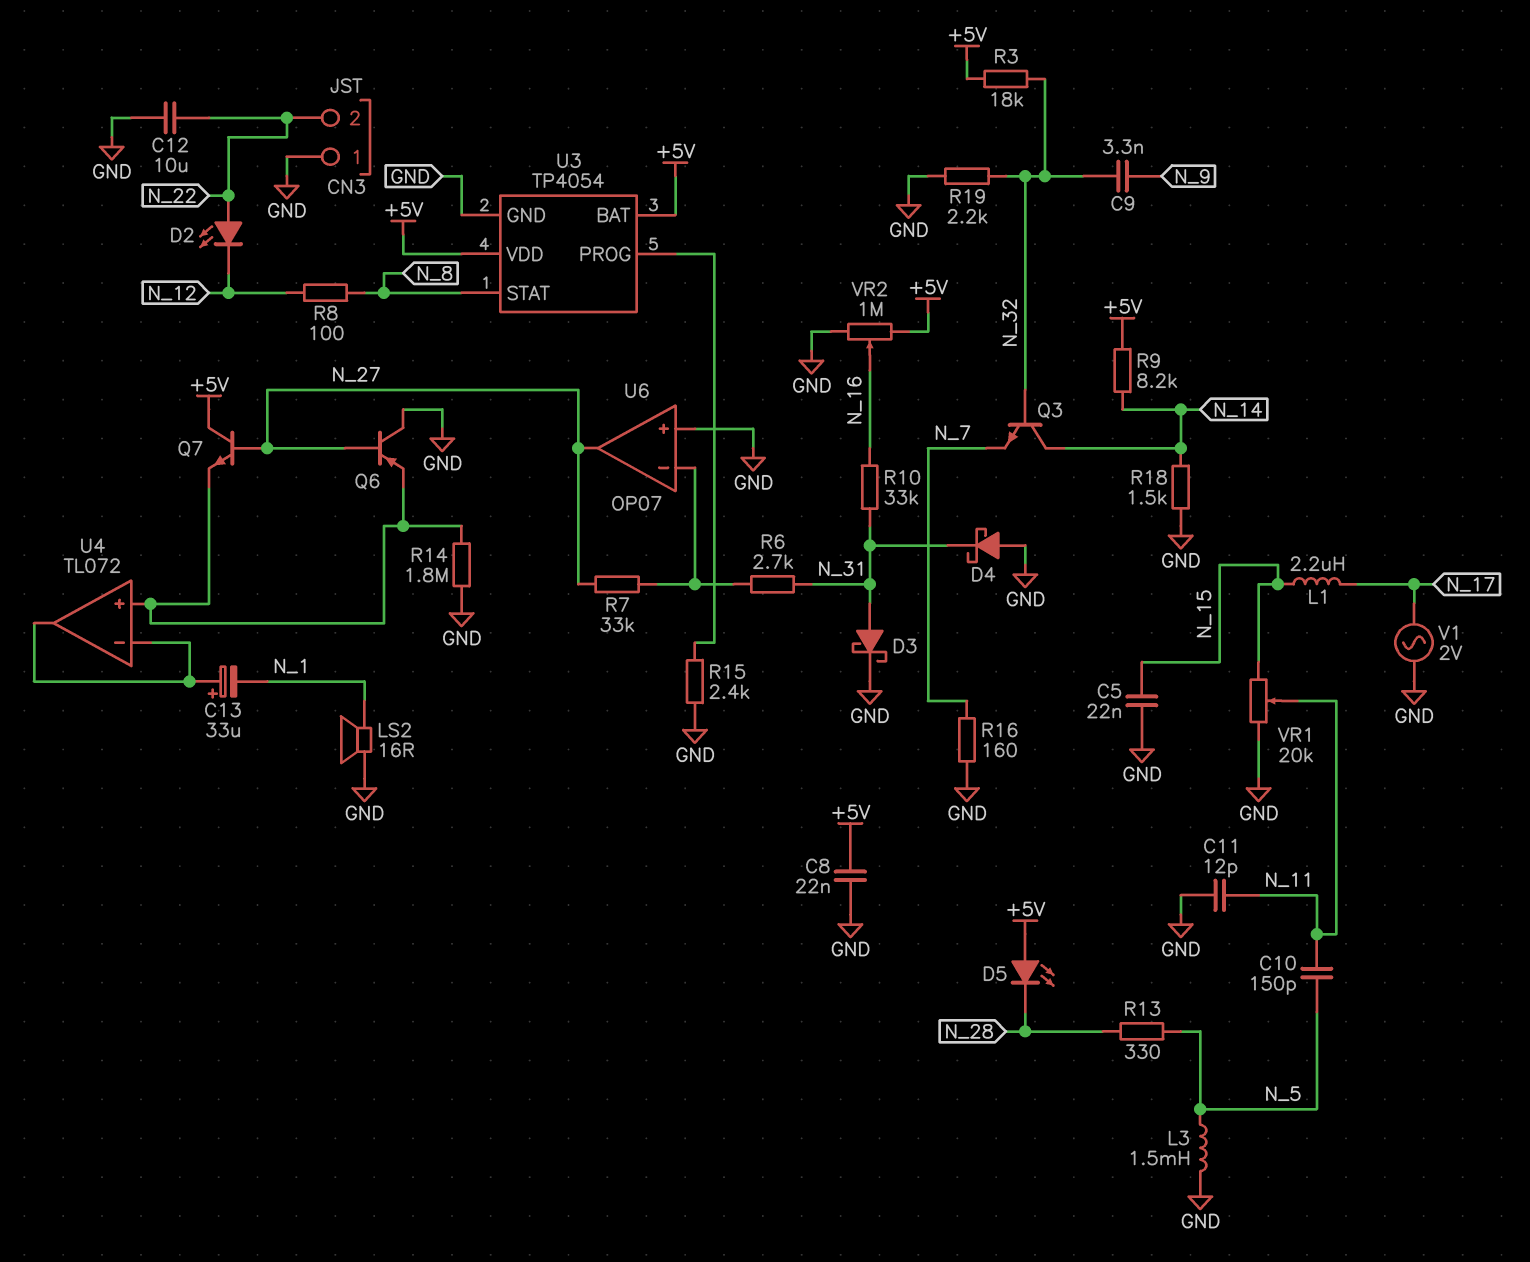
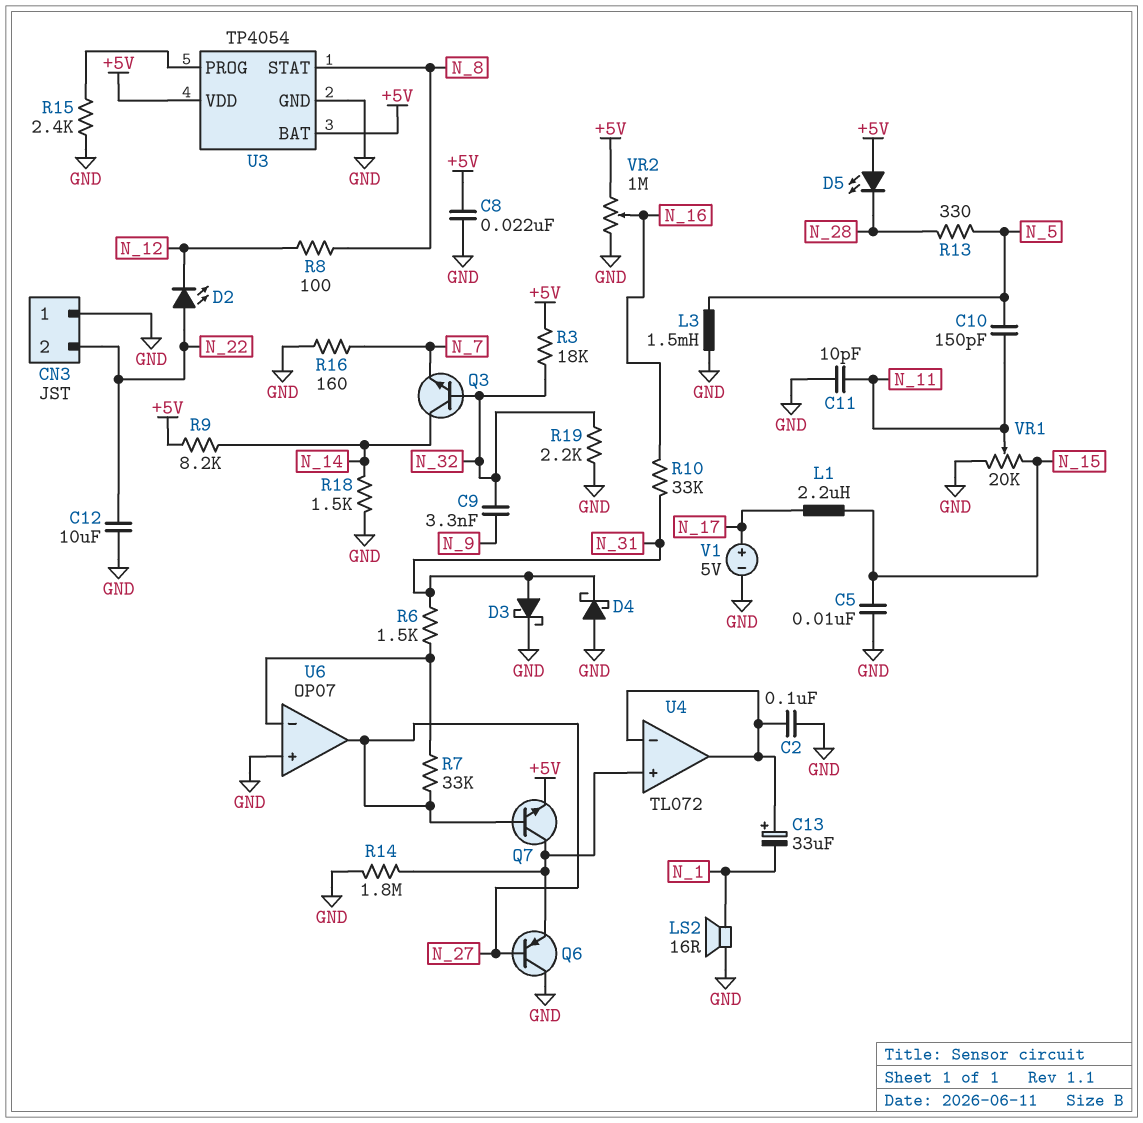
C2: none -> 100nF (GND, U4/in-)
C5: 22nF (GND, N_15) -> 10nF (GND, N_15)
C11: 12pF (GND, N_11) -> 10pF (GND, N_11)
Q7: NPN (B N_27, C +5V, E U4/in+) -> NPN (B N_27, C U4/in+, E +5V)
R6: 2.7k (N_31, U6/in-) -> 1.5k (N_31, U6/in-)
V1: AC 2V (GND, N_17) -> 5V (plus N_17, minus GND)

